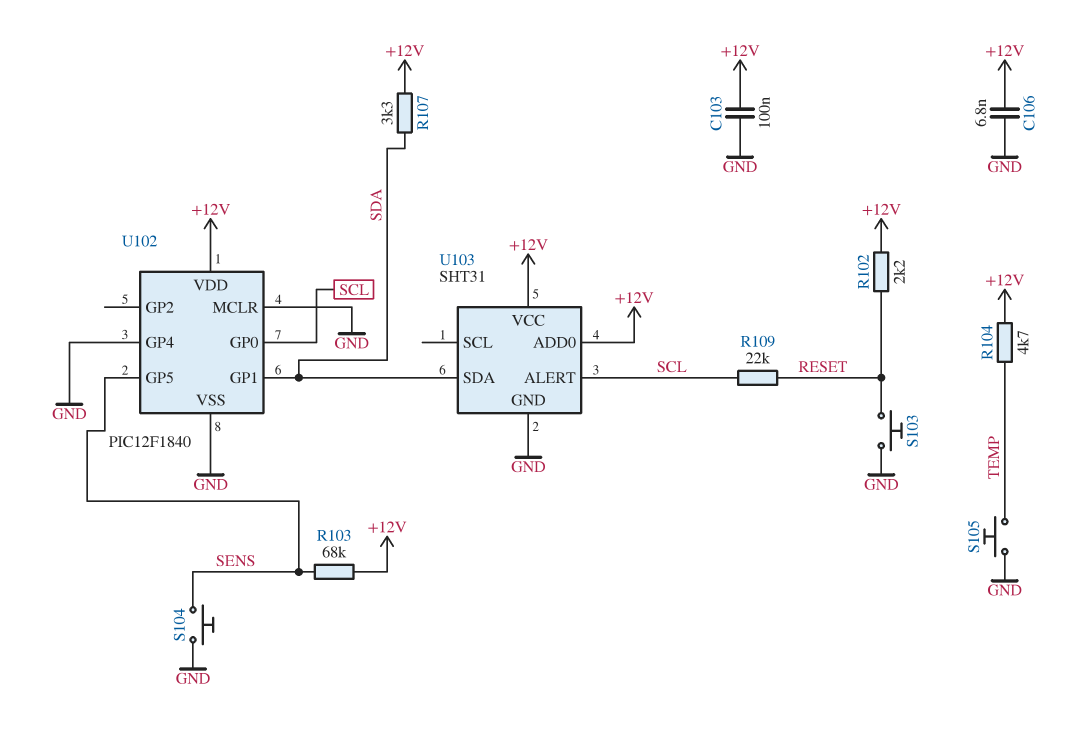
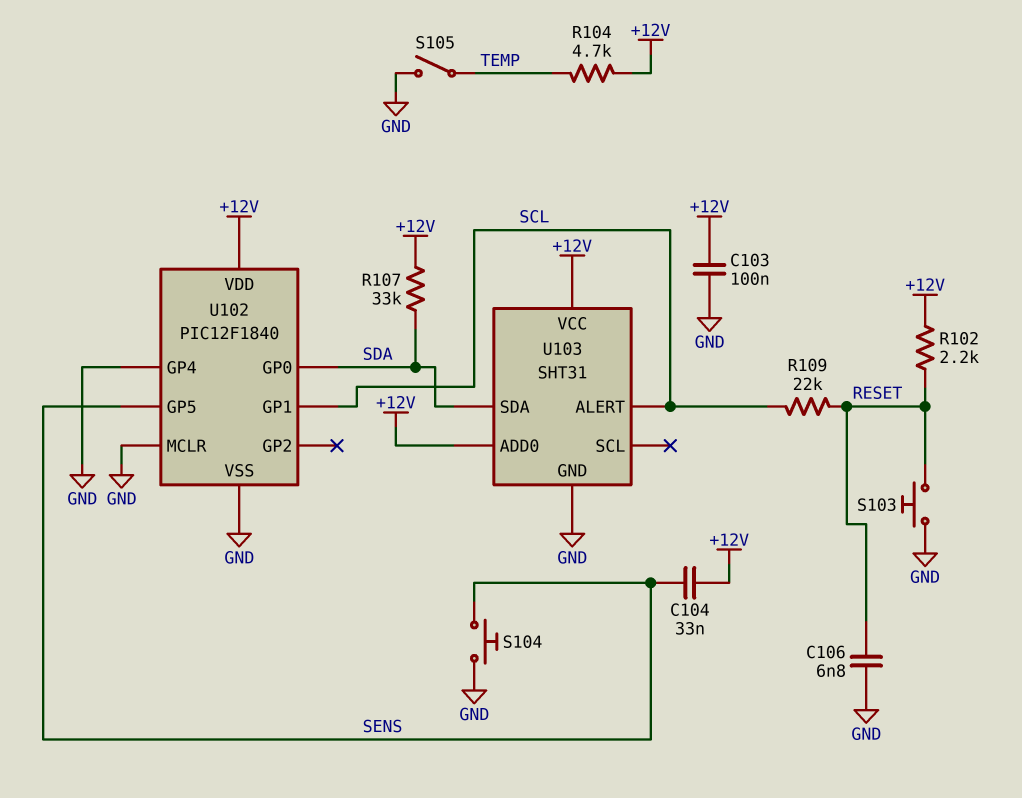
C104: none -> 33nF (+12V, SENS)
C106: 6.8nF (+12V, GND) -> 6.8nF (GND, RESET)
R103: 68k (+12V, SENS) -> none
R107: 3.3k (+12V, SDA) -> 33k (+12V, SDA)
S105: button (GND, TEMP) -> switch (GND, TEMP)
U102 pin GP0: SCL -> SDA
U102 pin GP1: SDA -> SCL

